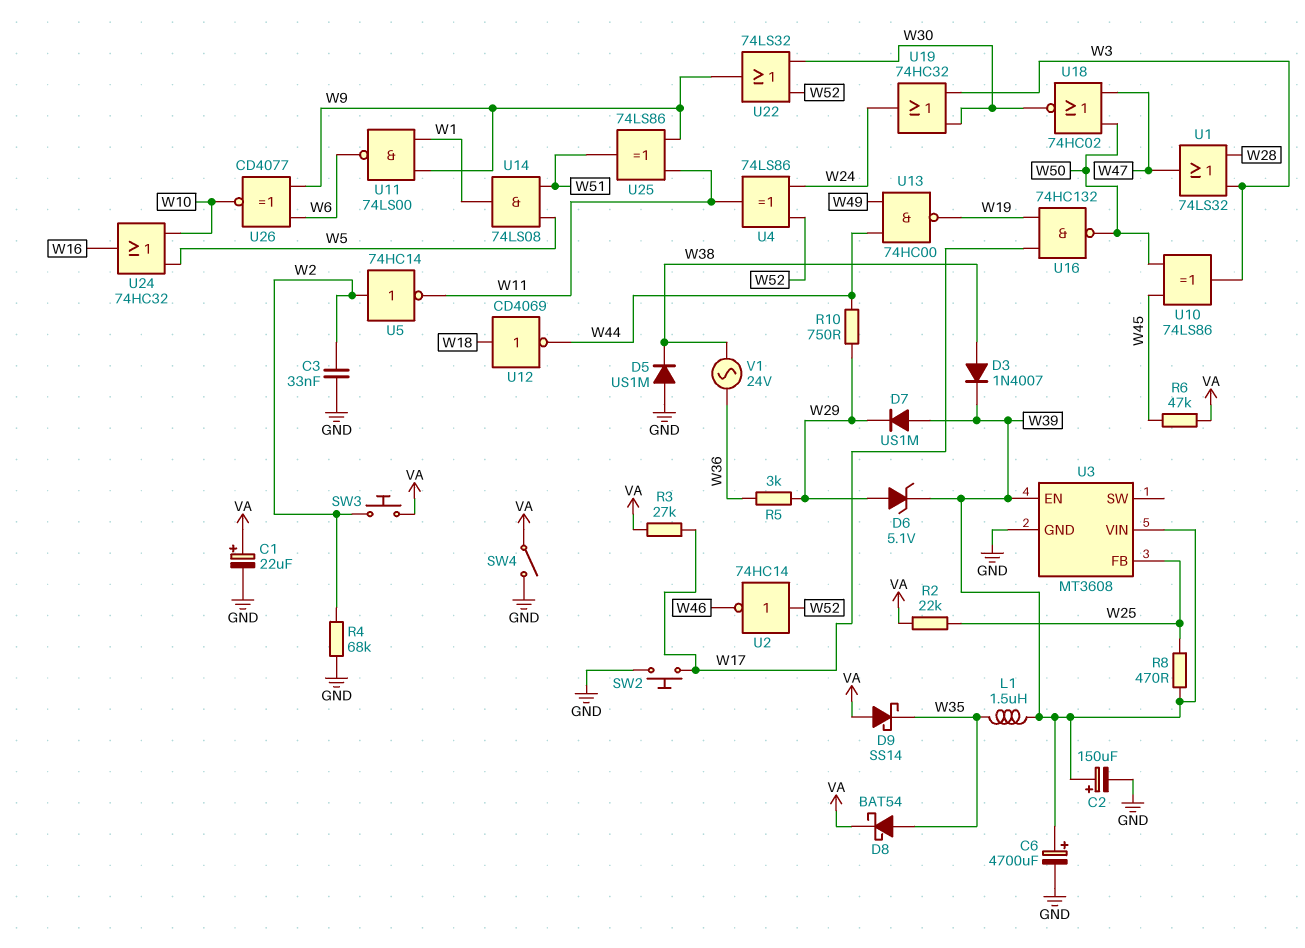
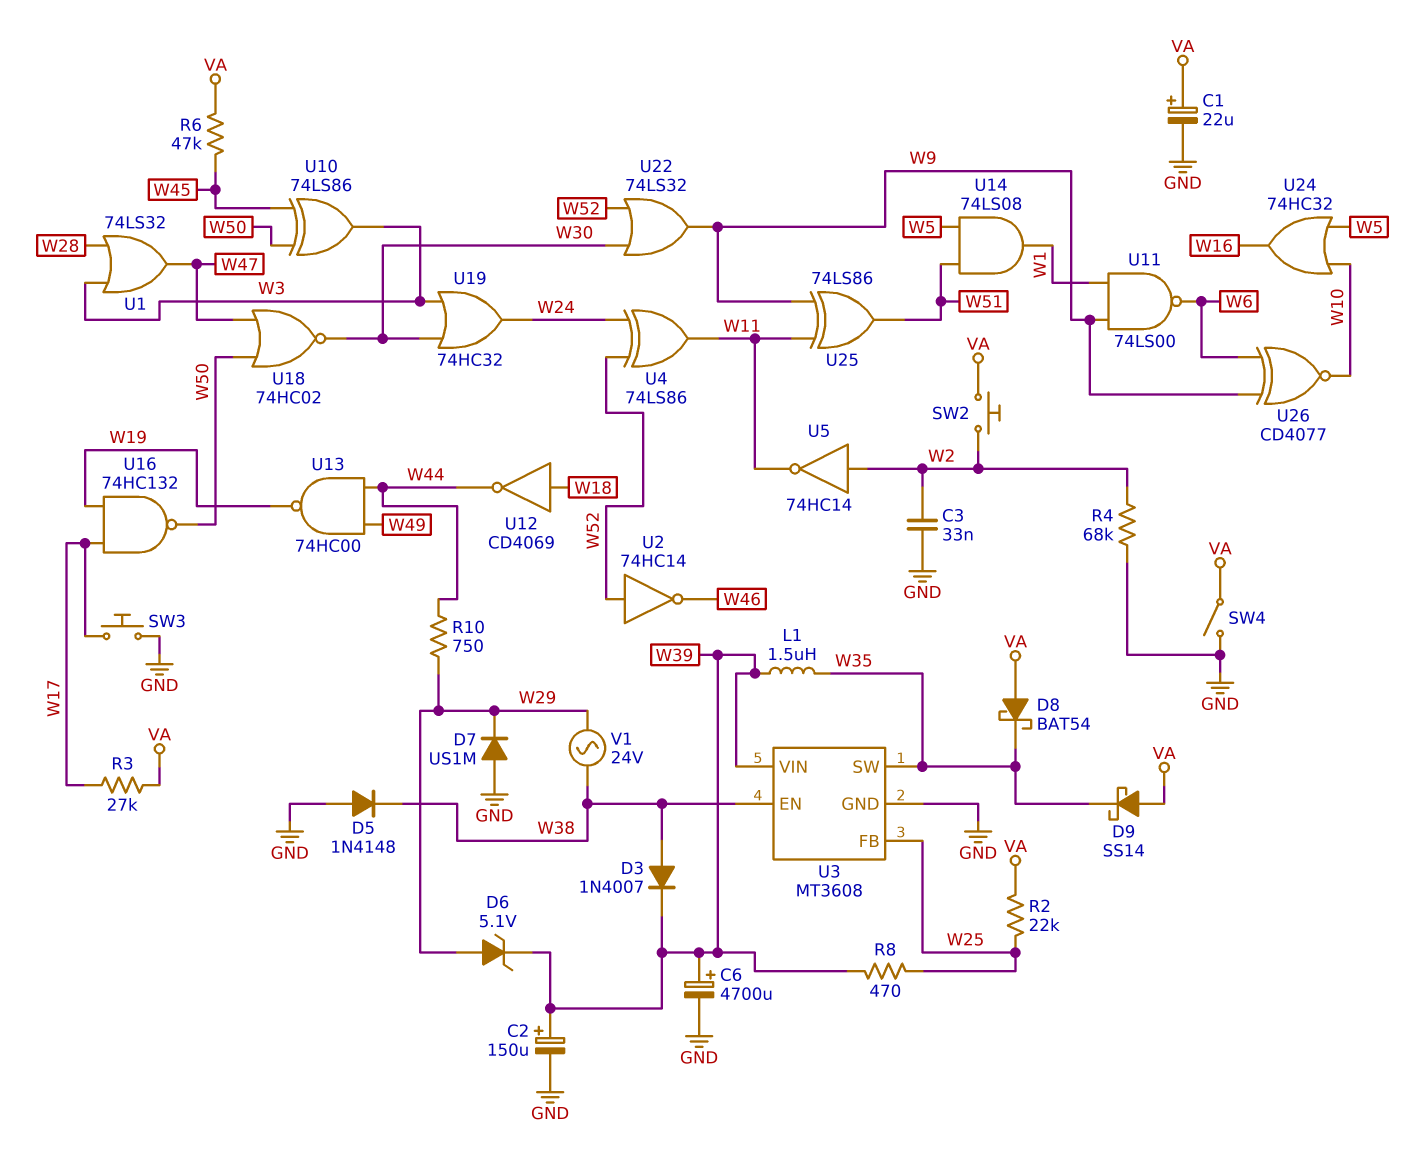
D5: diode US1M (A GND, K W38) -> diode 1N4148 (A GND, K W38)
D7: diode US1M (A W39, K W29) -> diode US1M (A GND, K W29)
D8: schottky BAT54 (A W35, K VA) -> schottky BAT54 (A VA, K W35)
R5: 3k (W29, W36) -> none
SW2: button (GND, W17) -> button (VA, W2)
SW3: button (VA, W2) -> button (GND, W17)
U3 pin EN: W39 -> W38
U3 pin SW: none -> W35
V1: AC 24V (W36, W38) -> AC 24V (W29, W38)

